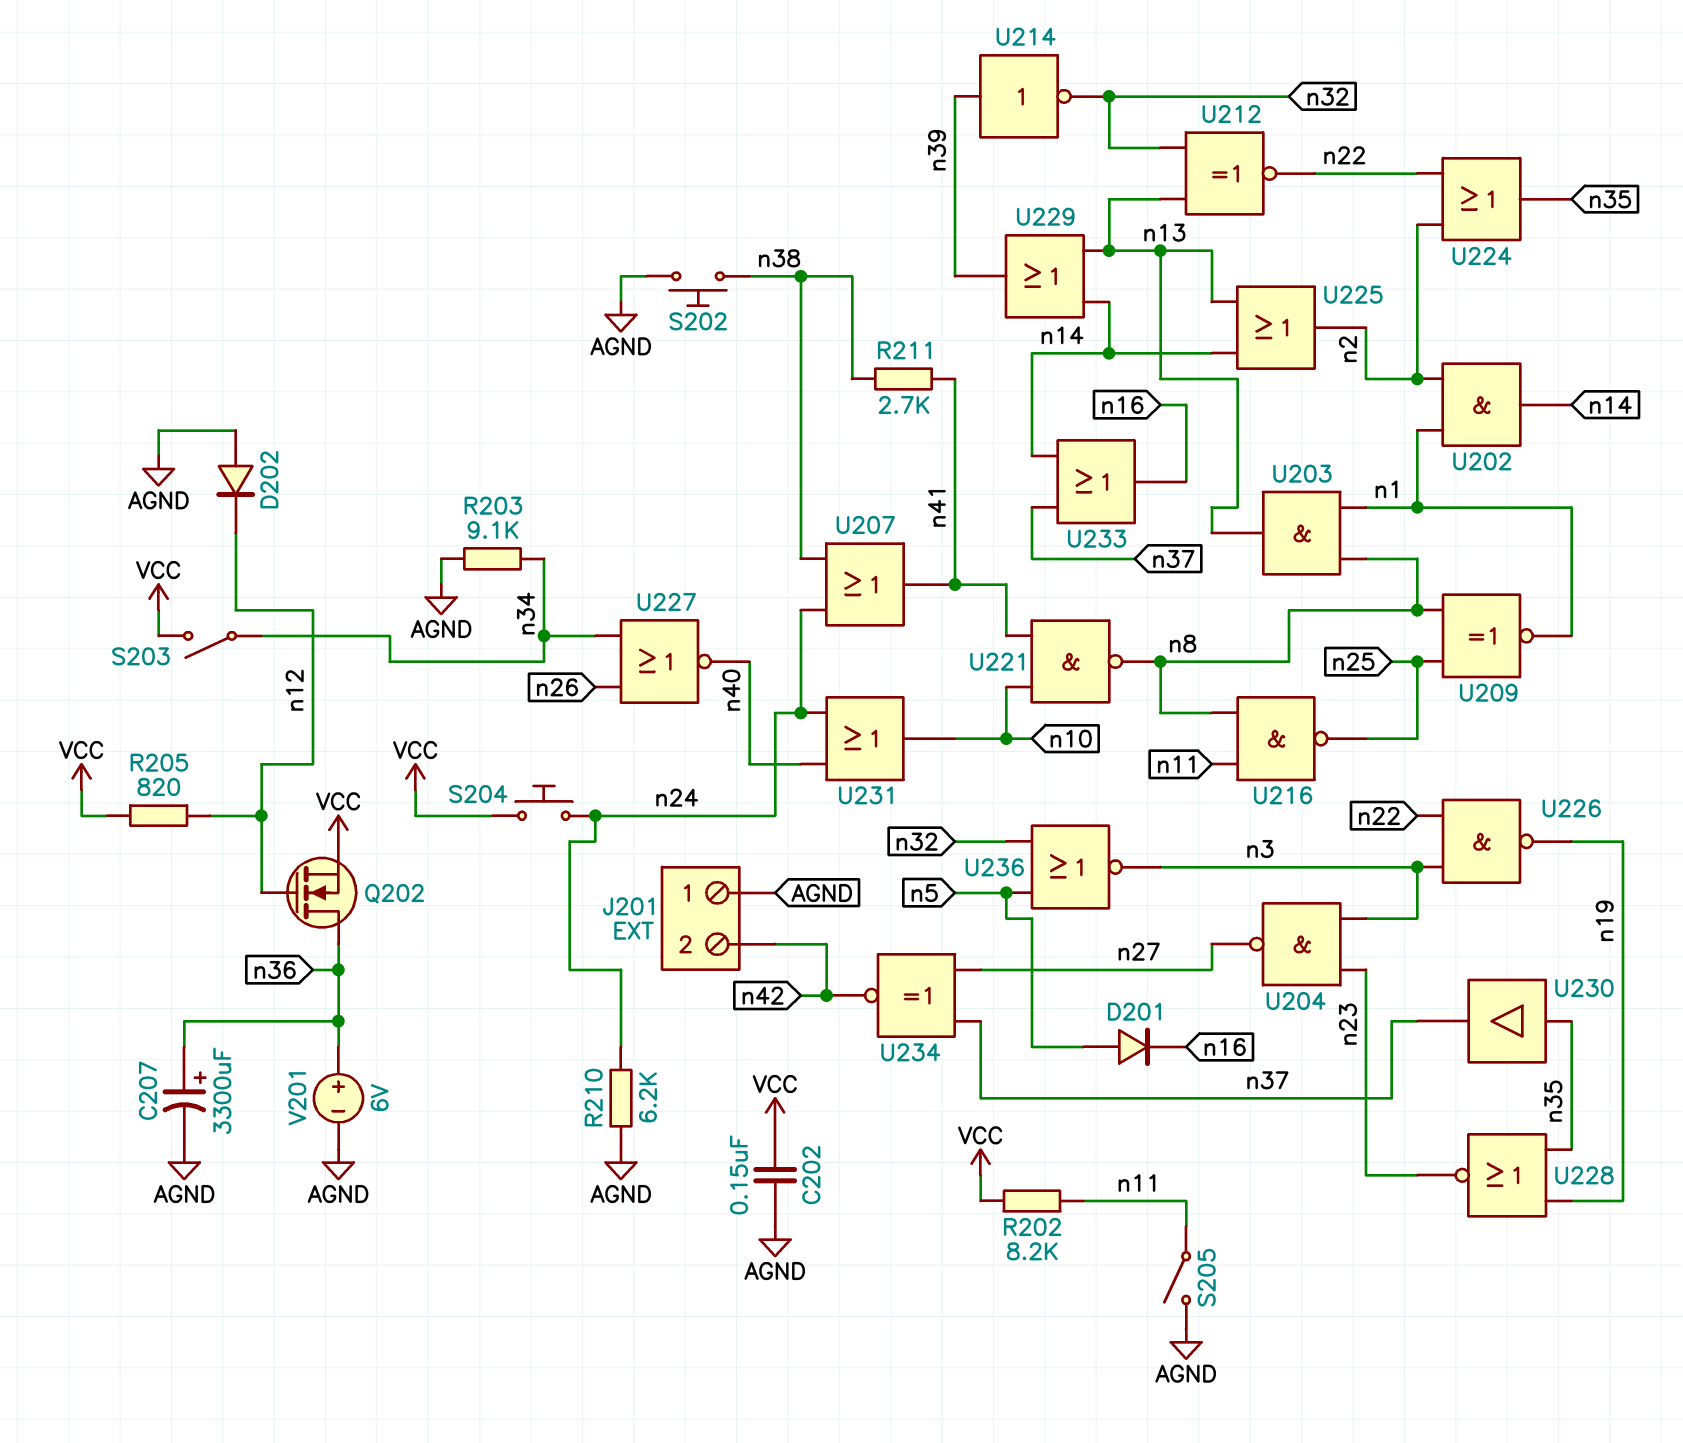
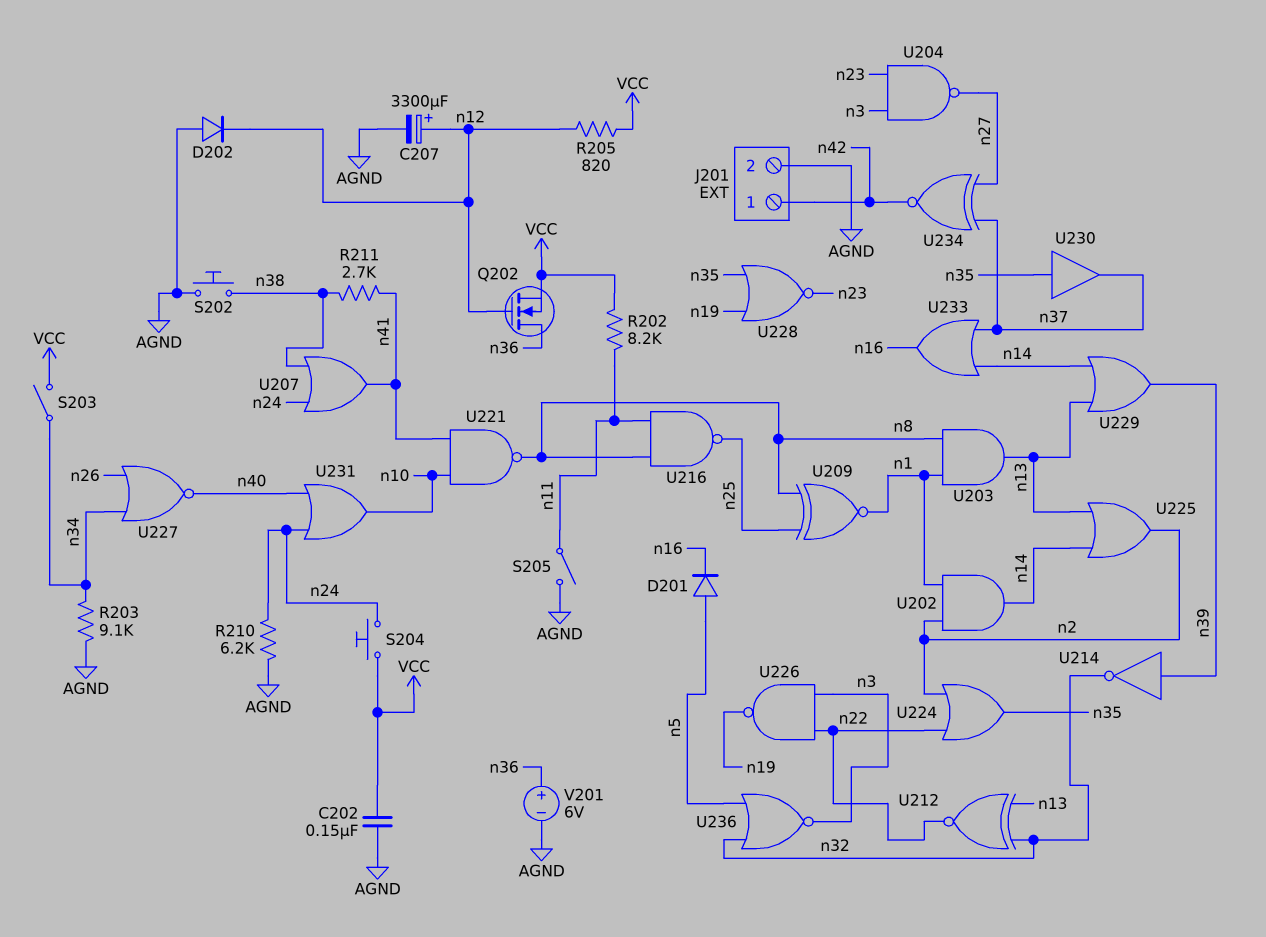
C207: 3300uF (plus n36, minus AGND) -> 3300uF (plus n12, minus AGND)
J201 pin 1: AGND -> n42
J201 pin 2: n42 -> AGND

